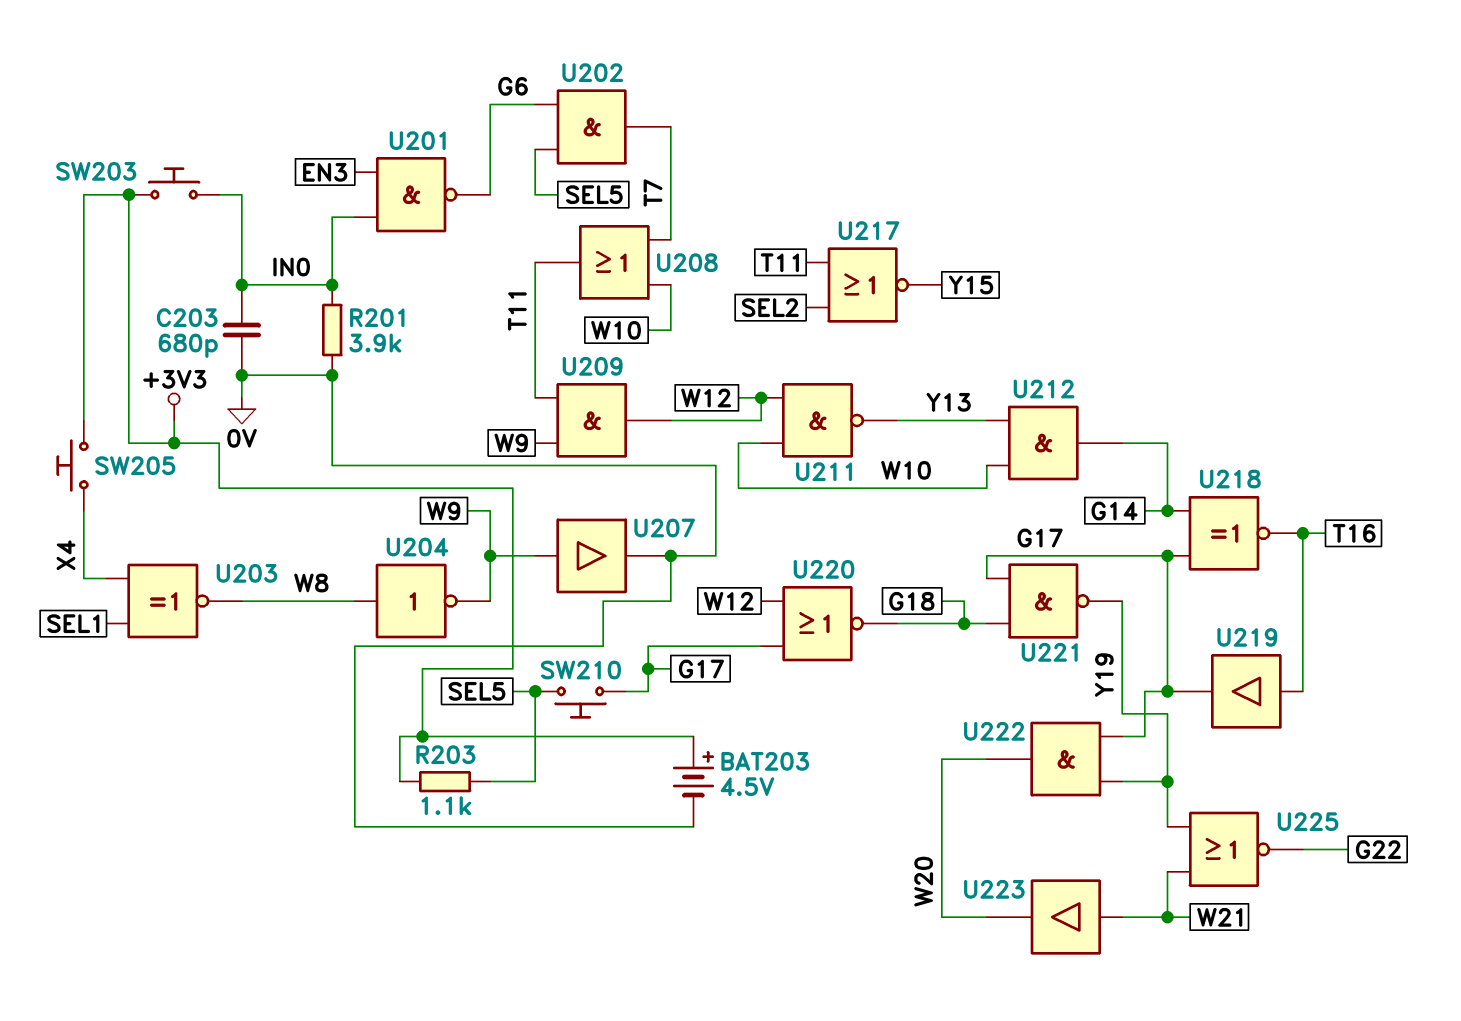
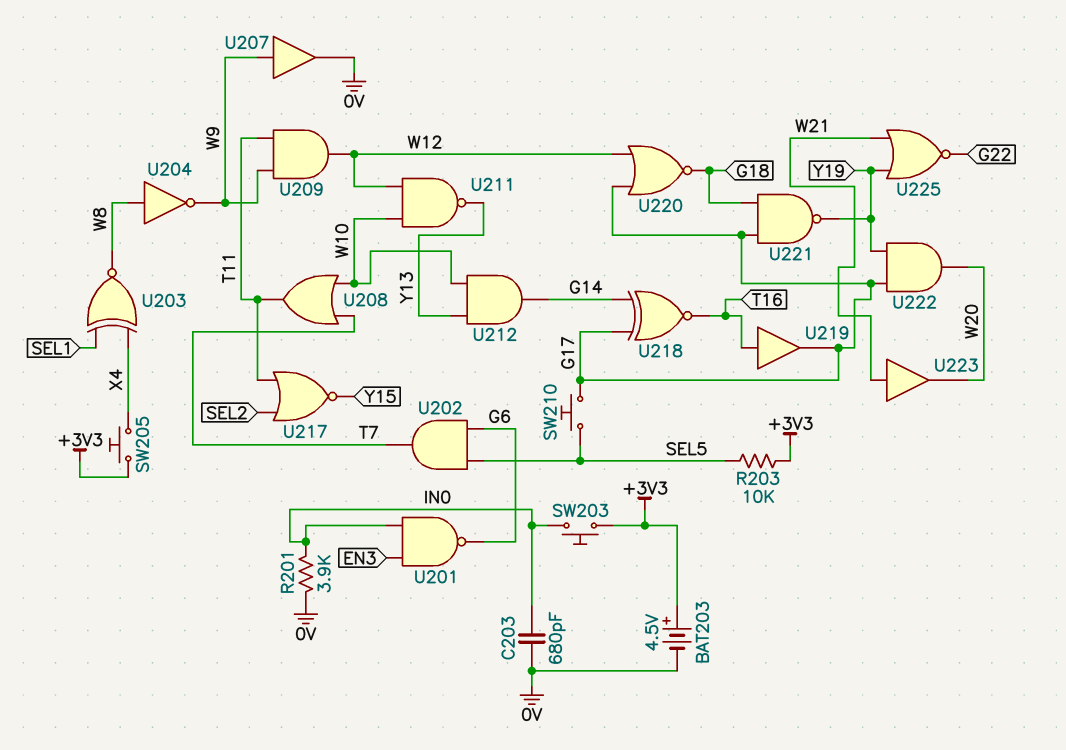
R203: 1.1k (+3V3, SEL5) -> 10k (+3V3, SEL5)

